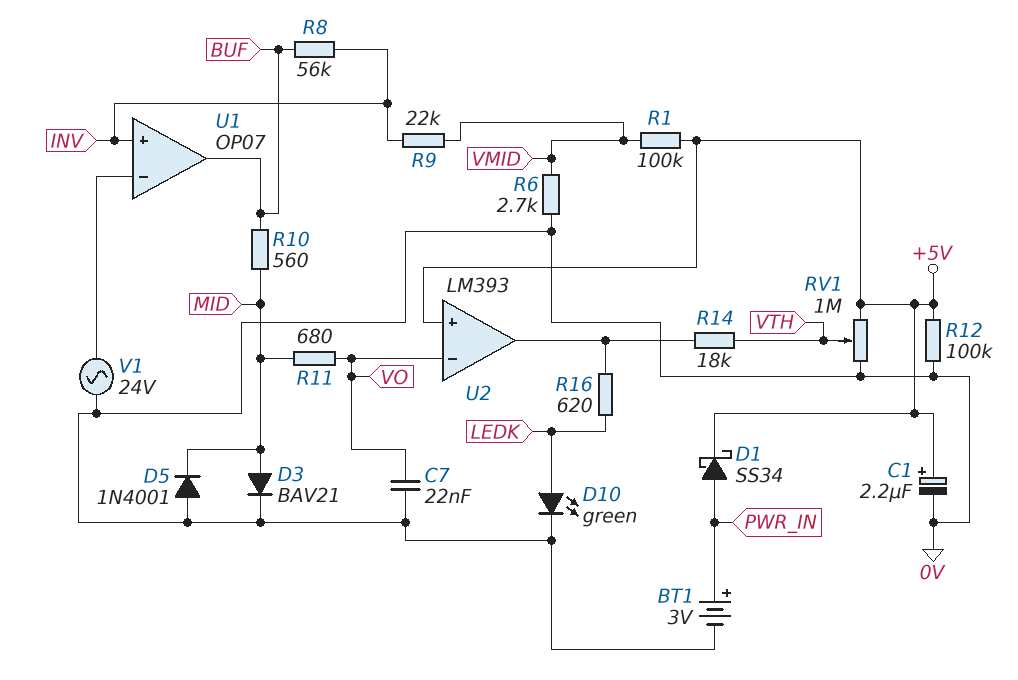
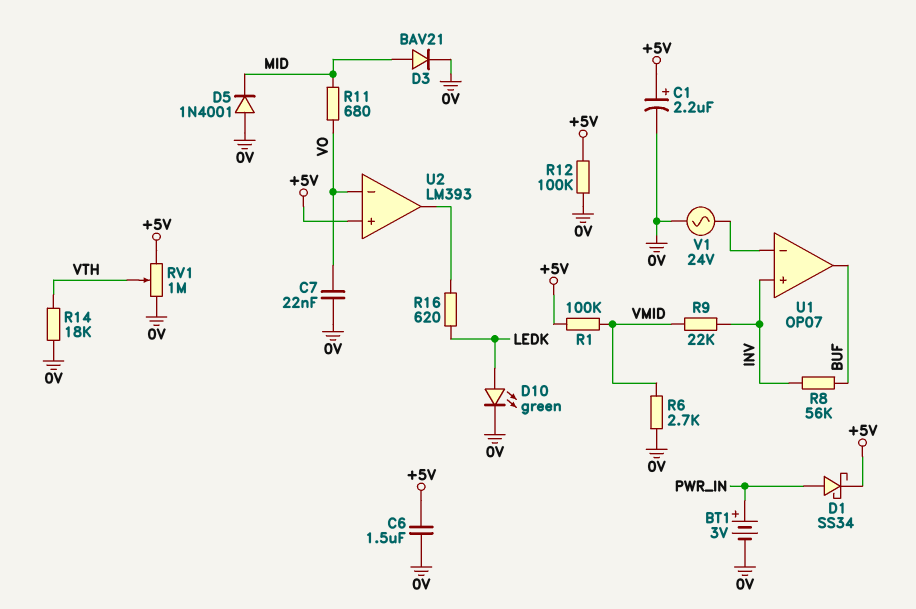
C6: none -> 1.5uF (+5V, 0V)
R10: 560 (BUF, MID) -> none
R14: 18k (U2/out, VTH) -> 18k (0V, VTH)

